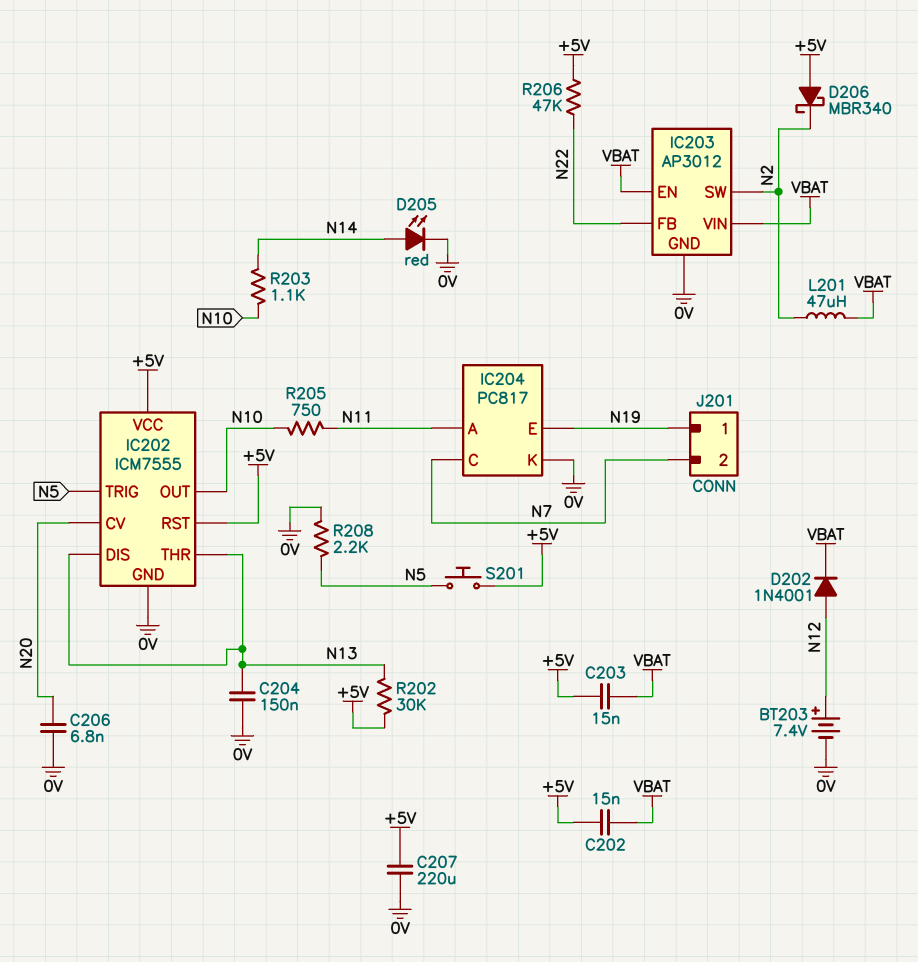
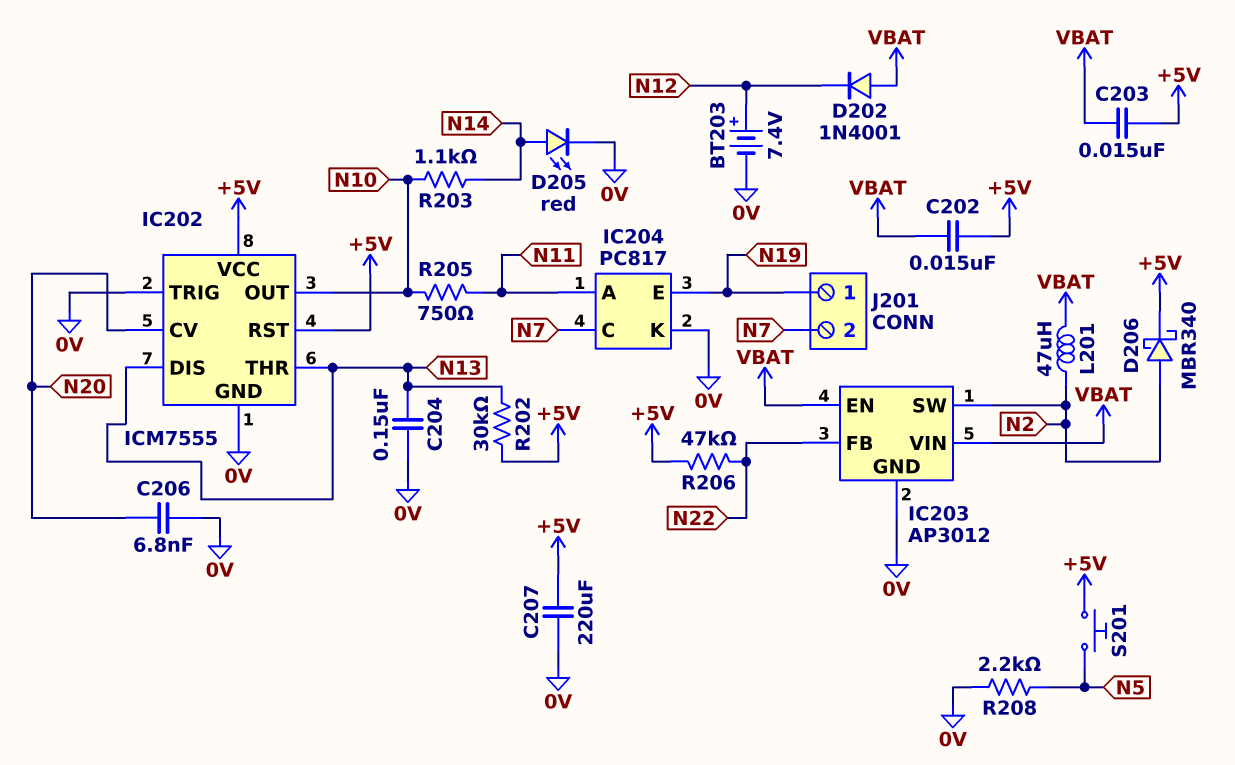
D202: diode 1N4001 (A N12, K VBAT) -> diode 1N4001 (A VBAT, K N12)
D206: schottky MBR340 (A +5V, K N2) -> schottky MBR340 (A N2, K +5V)
IC202 pin TRIG: N5 -> 0V

